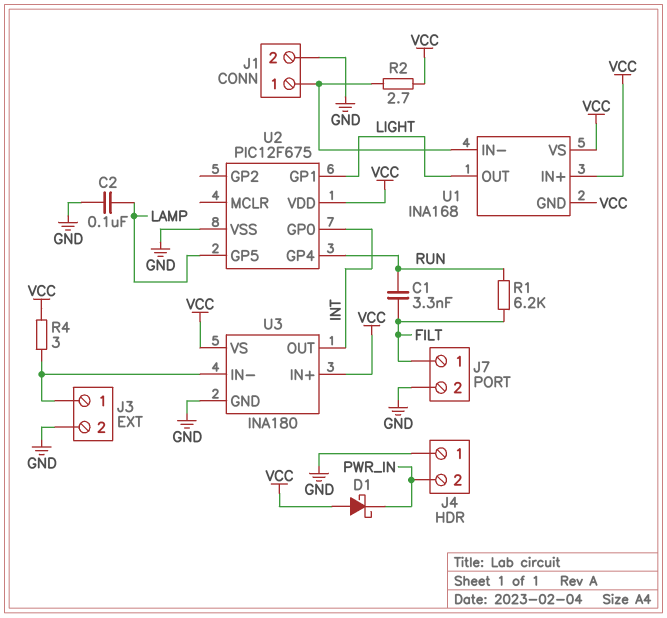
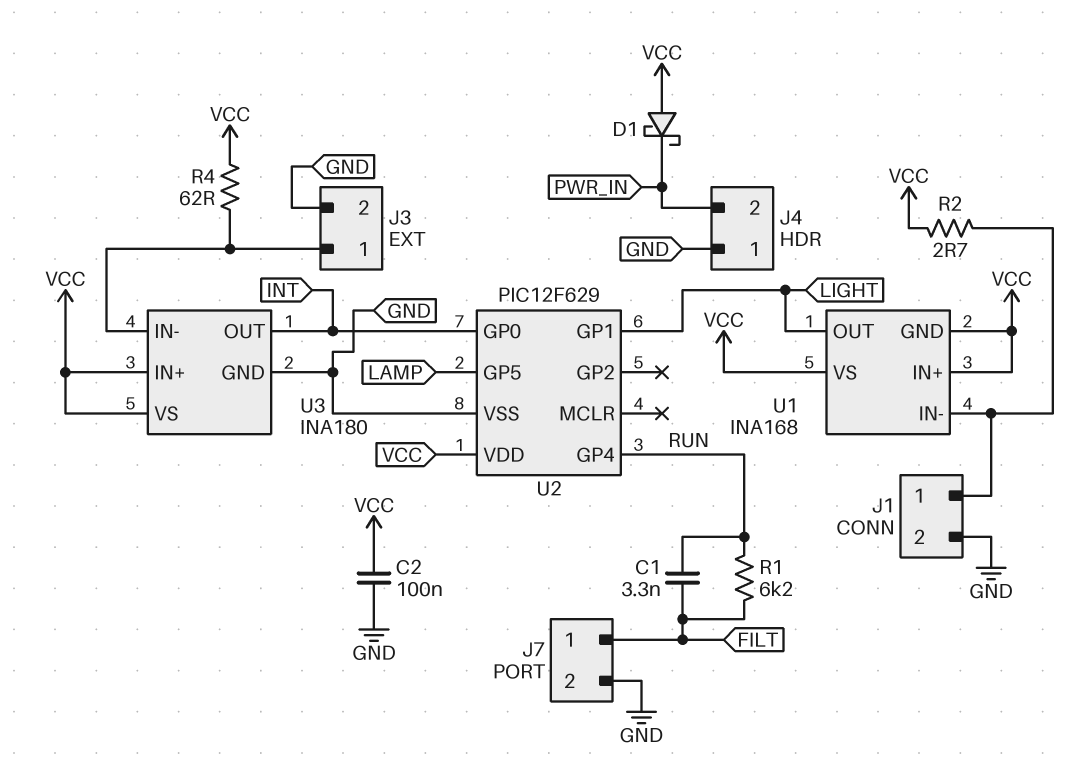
C2: 100nF (GND, LAMP) -> 100nF (GND, VCC)
R4: 3 (J3/1, VCC) -> 62 (J3/1, VCC)
U2: PIC12F675 -> PIC12F629

